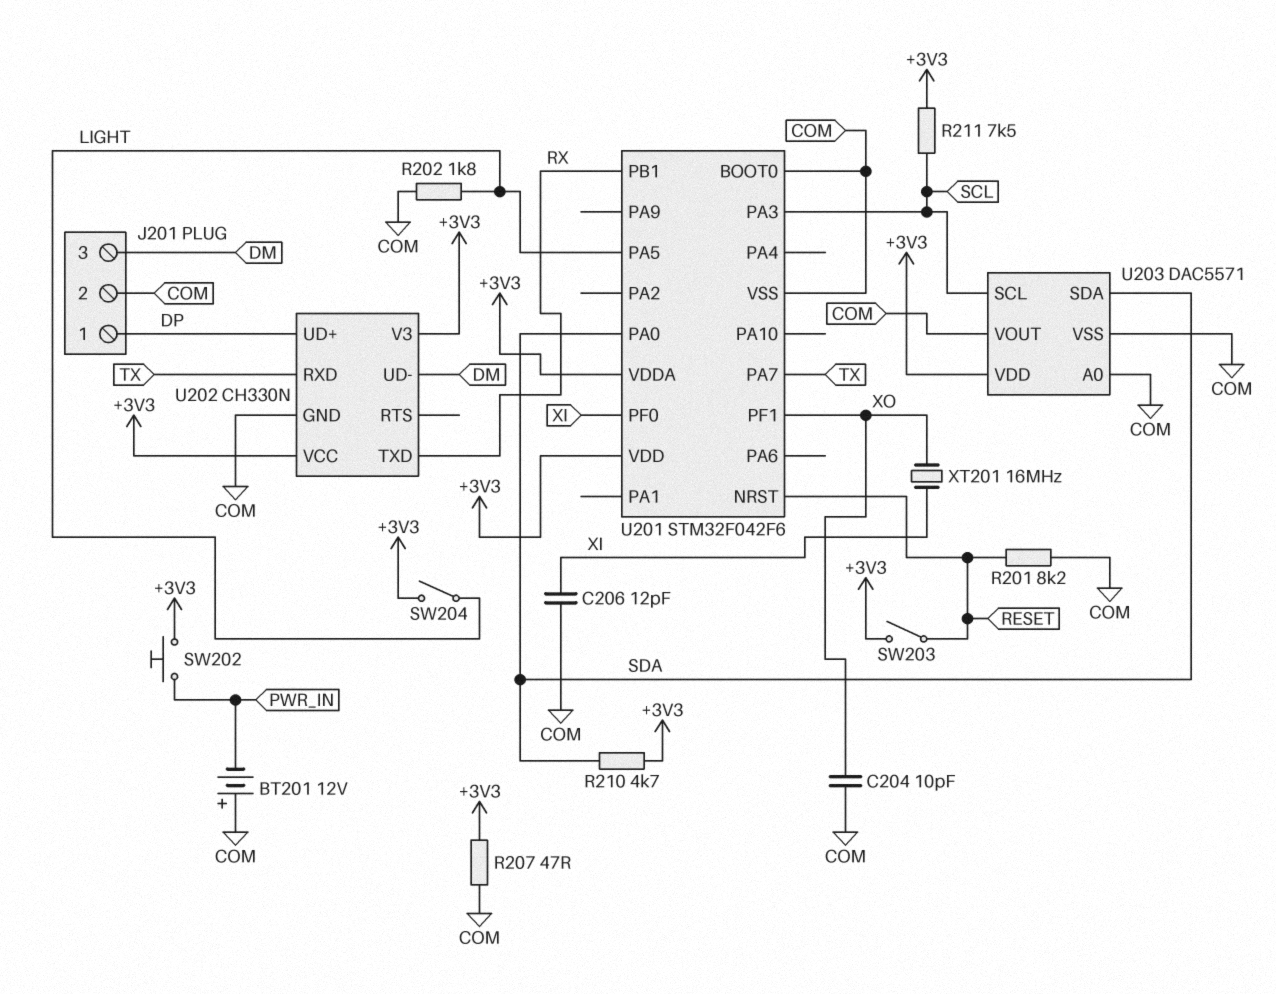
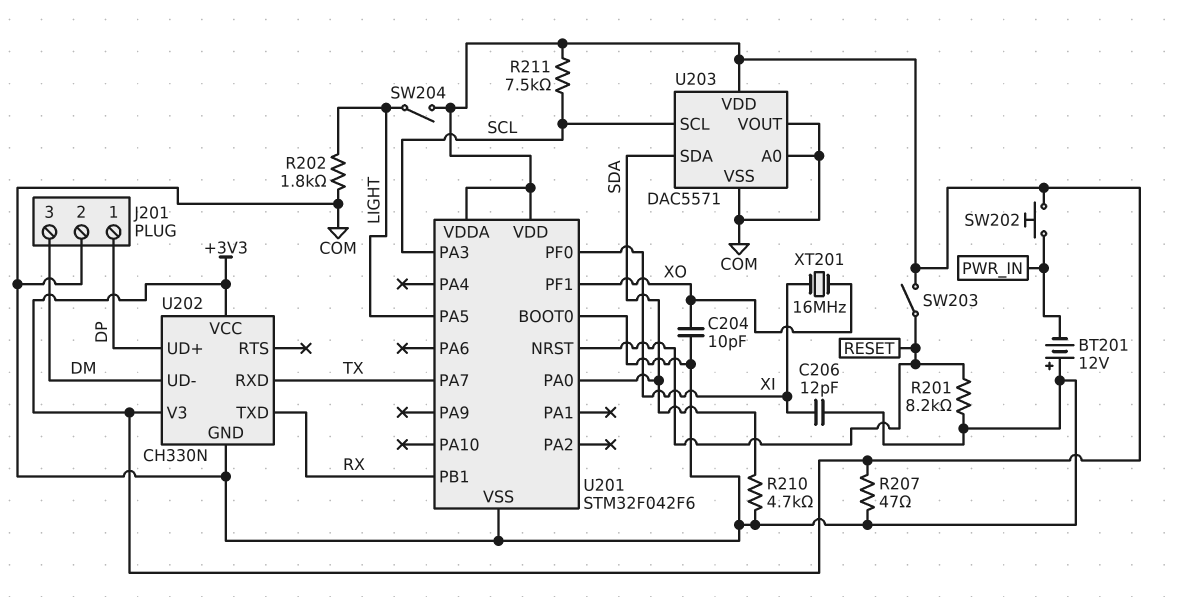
R210: 4.7k (+3V3, SDA) -> 4.7k (COM, SDA)

